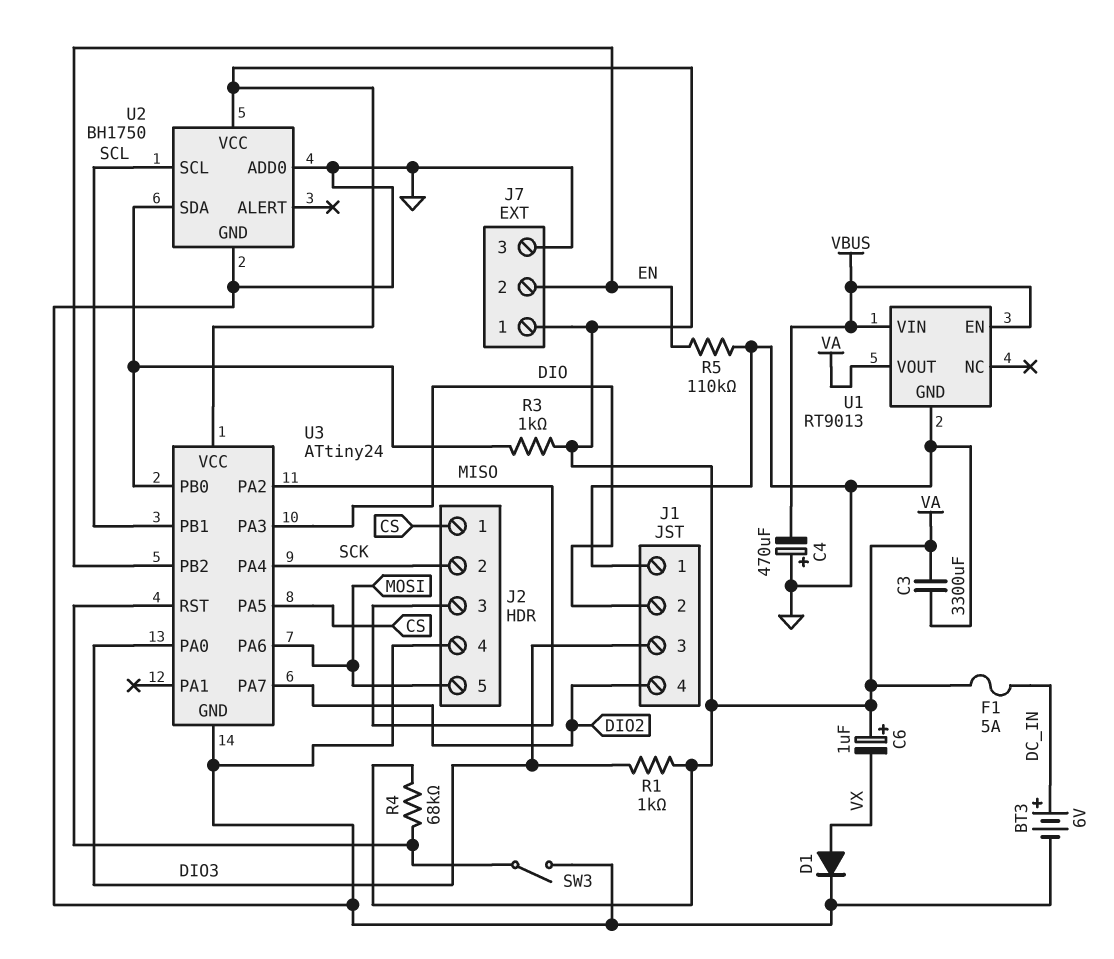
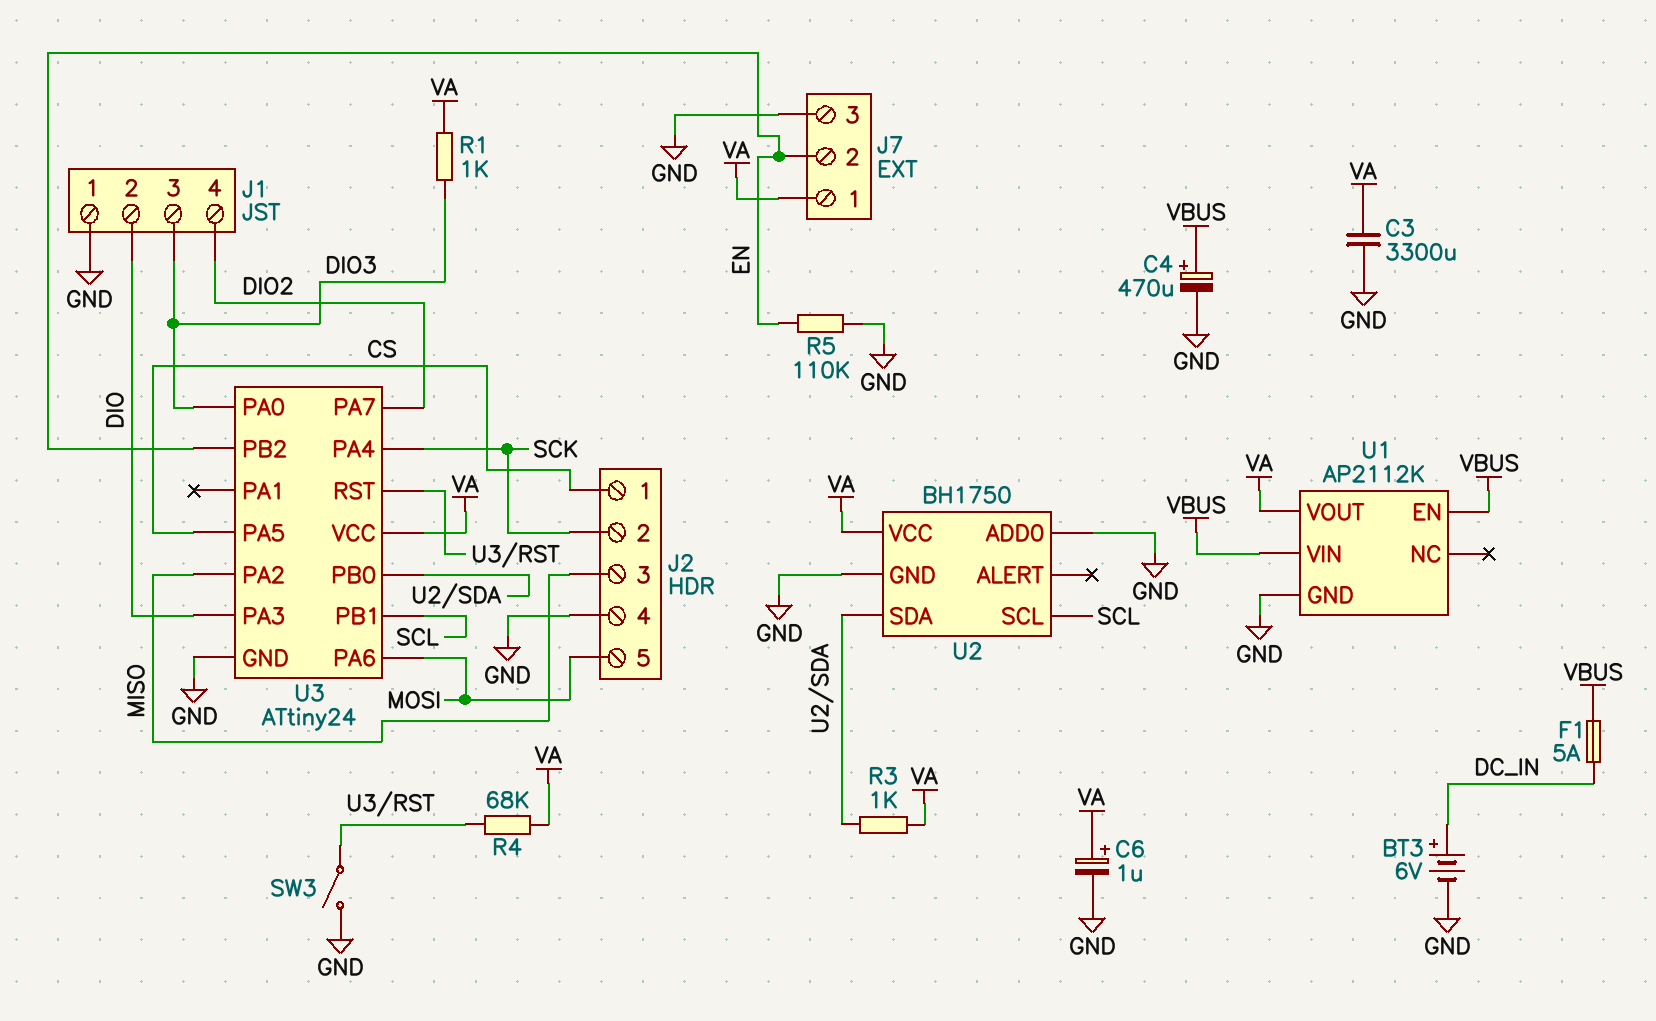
C4: 470uF (plus GND, minus VBUS) -> 470uF (plus VBUS, minus GND)
C6: 1uF (plus VA, minus VX) -> 1uF (plus VA, minus GND)
D1: diode (A VX, K GND) -> none
F1: 5A (DC_IN, VA) -> 5A (DC_IN, VBUS)
U1: RT9013 -> AP2112K

